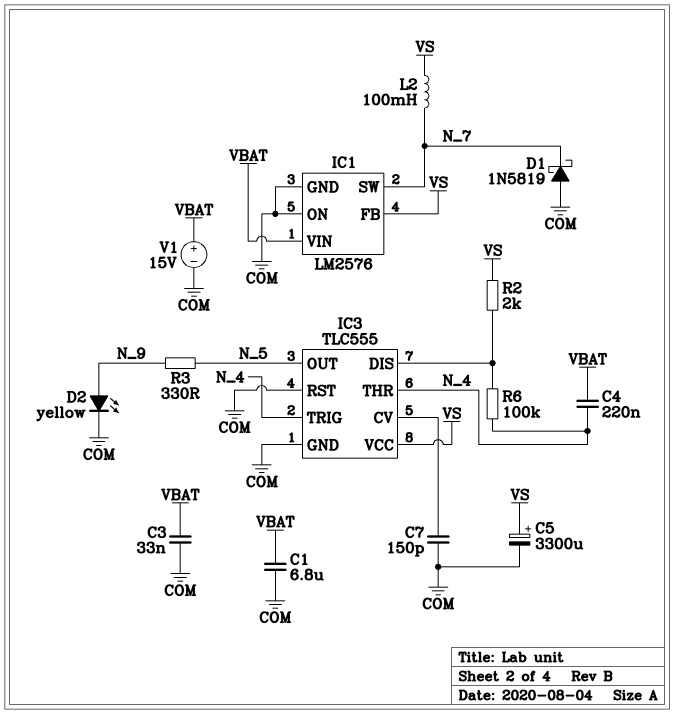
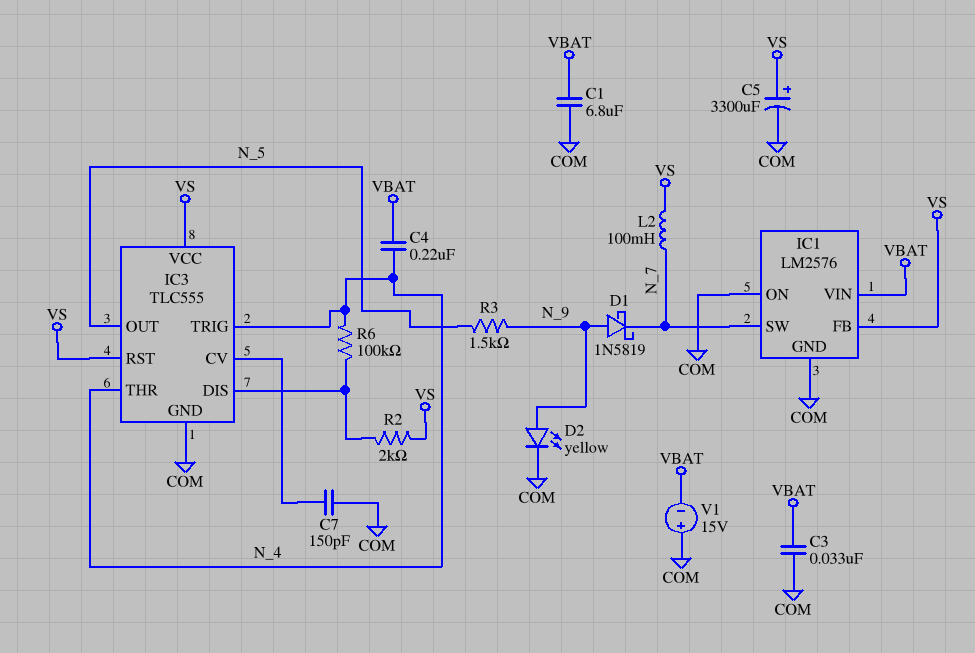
D1: schottky 1N5819 (A COM, K N_7) -> schottky 1N5819 (A N_9, K N_7)
IC3 pin RST: COM -> VS
R3: 330 (N_5, N_9) -> 1.5k (N_5, N_9)
V1: 15V (plus VBAT, minus COM) -> 15V (plus COM, minus VBAT)

